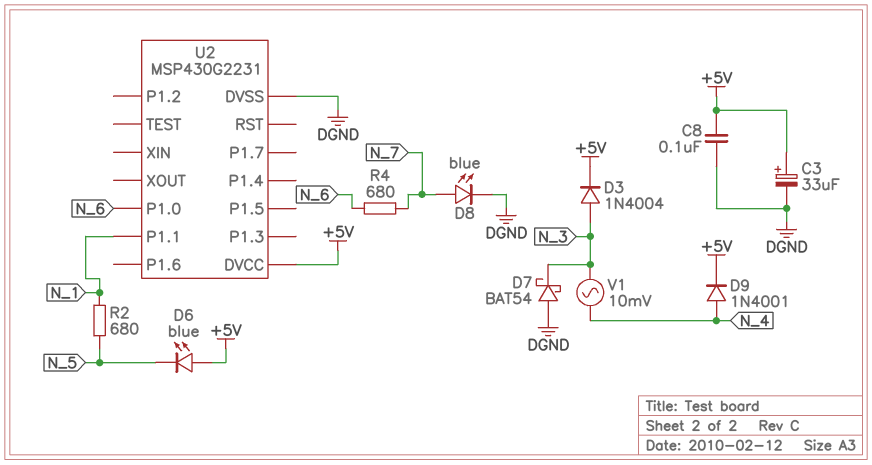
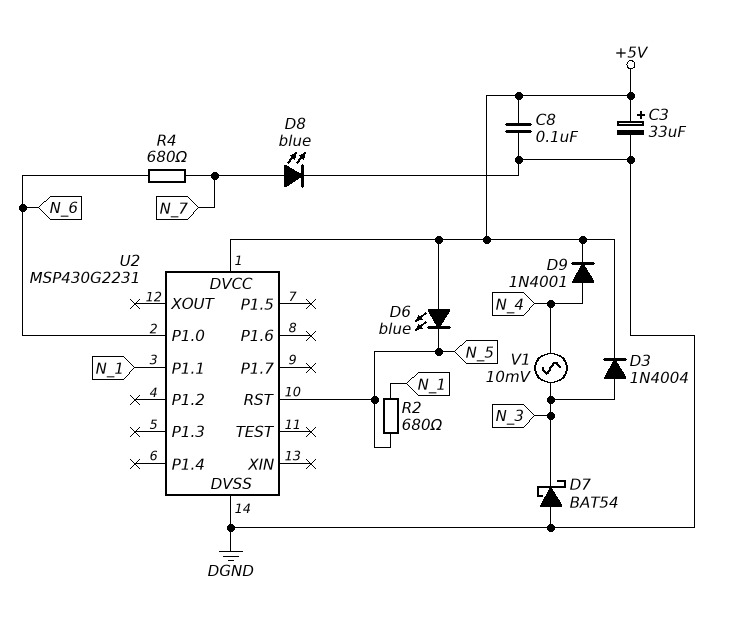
U2 pin RST: none -> N_5

